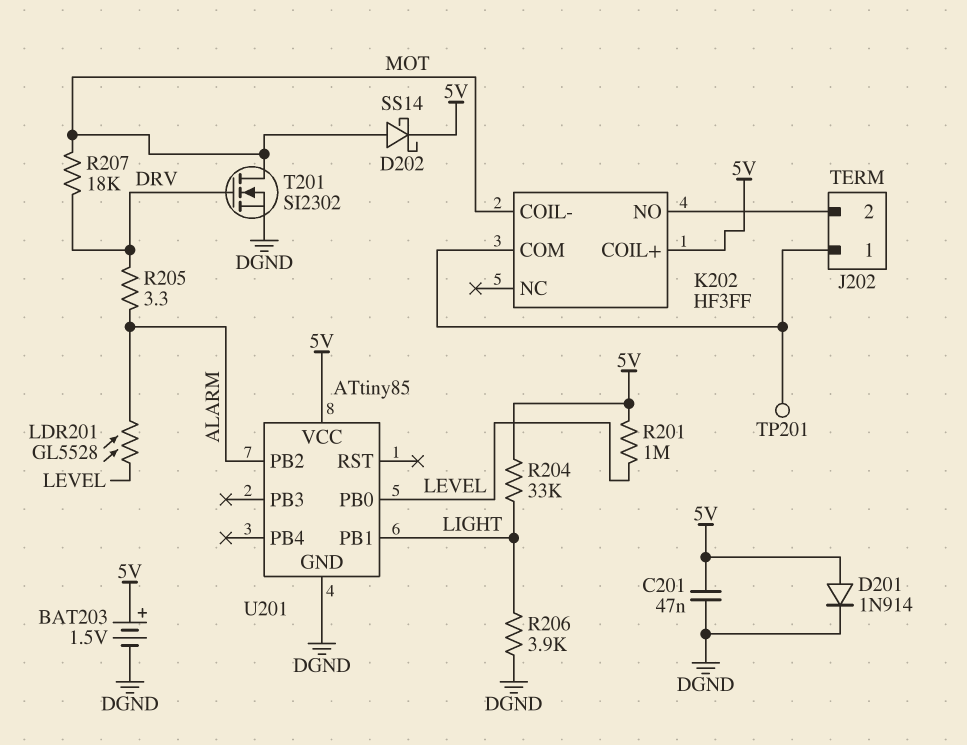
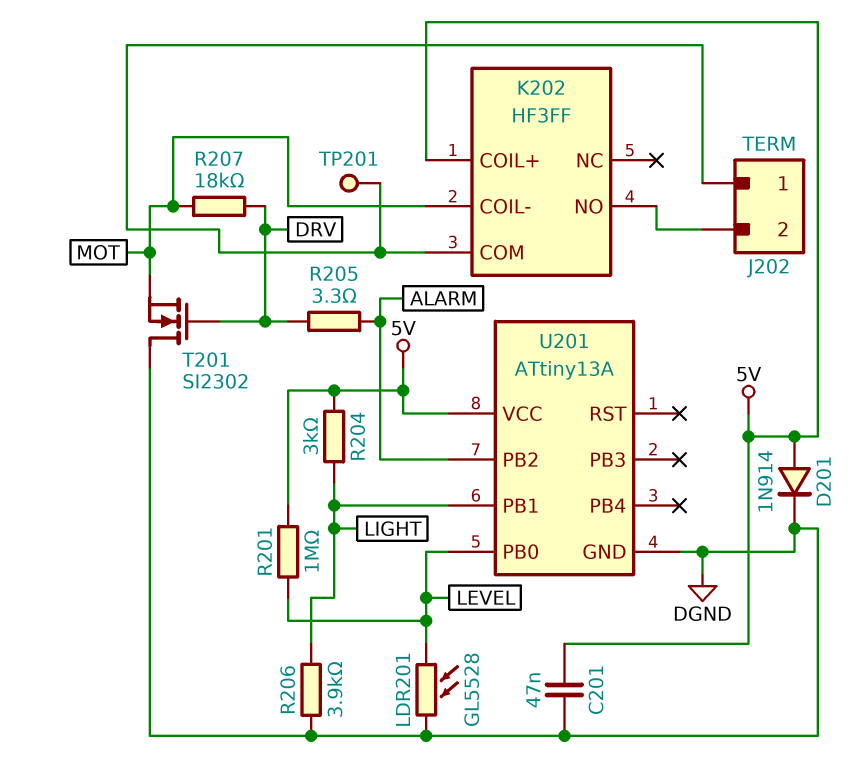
BAT203: 1.5V (plus 5V, minus DGND) -> none
D202: schottky SS14 (A MOT, K 5V) -> none
LDR201: GL5528 (ALARM, LEVEL) -> GL5528 (DGND, LEVEL)
R204: 33k (5V, LIGHT) -> 3k (5V, LIGHT)
T201: NMOS SI2302 (G DRV, D MOT, S DGND) -> NMOS SI2302 (G DRV, D DGND, S MOT)
U201: ATtiny85 -> ATtiny13A

